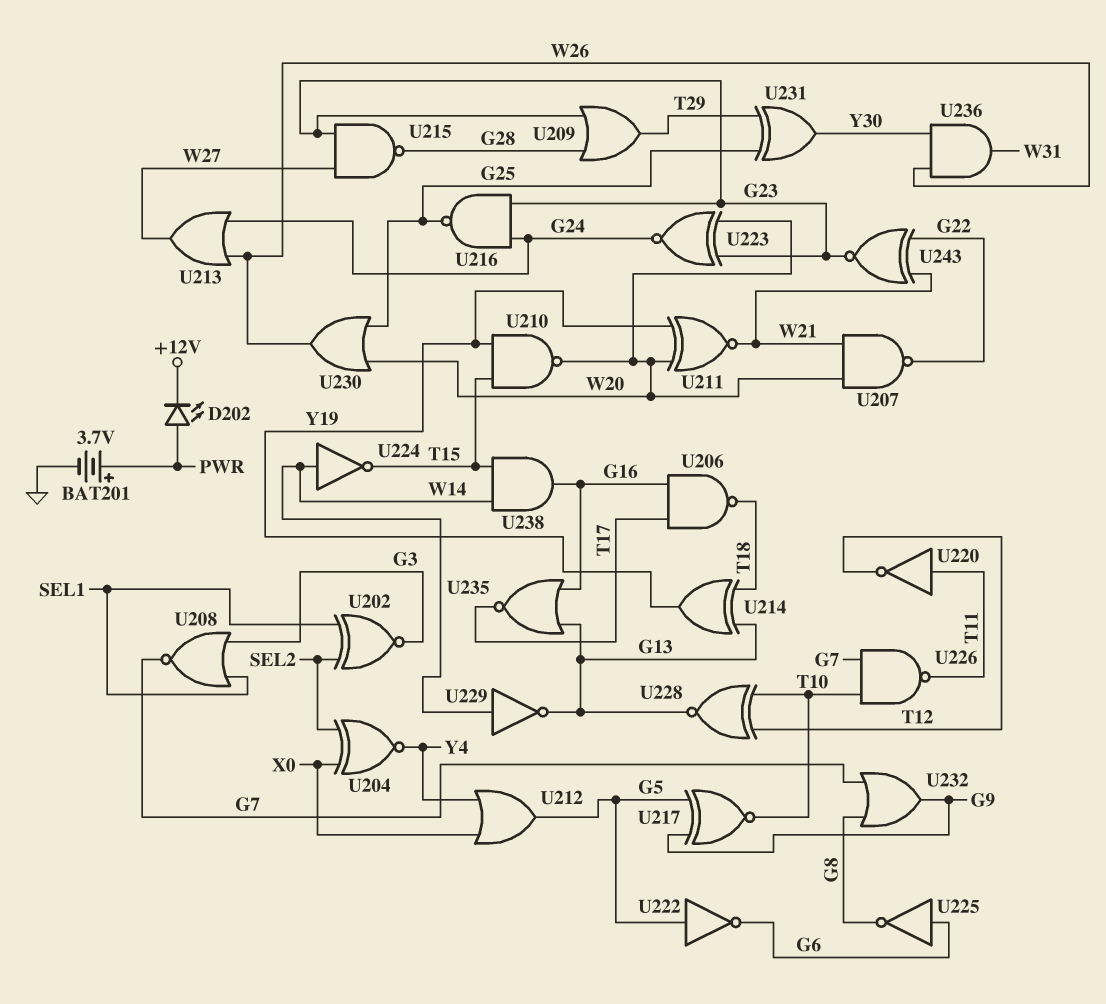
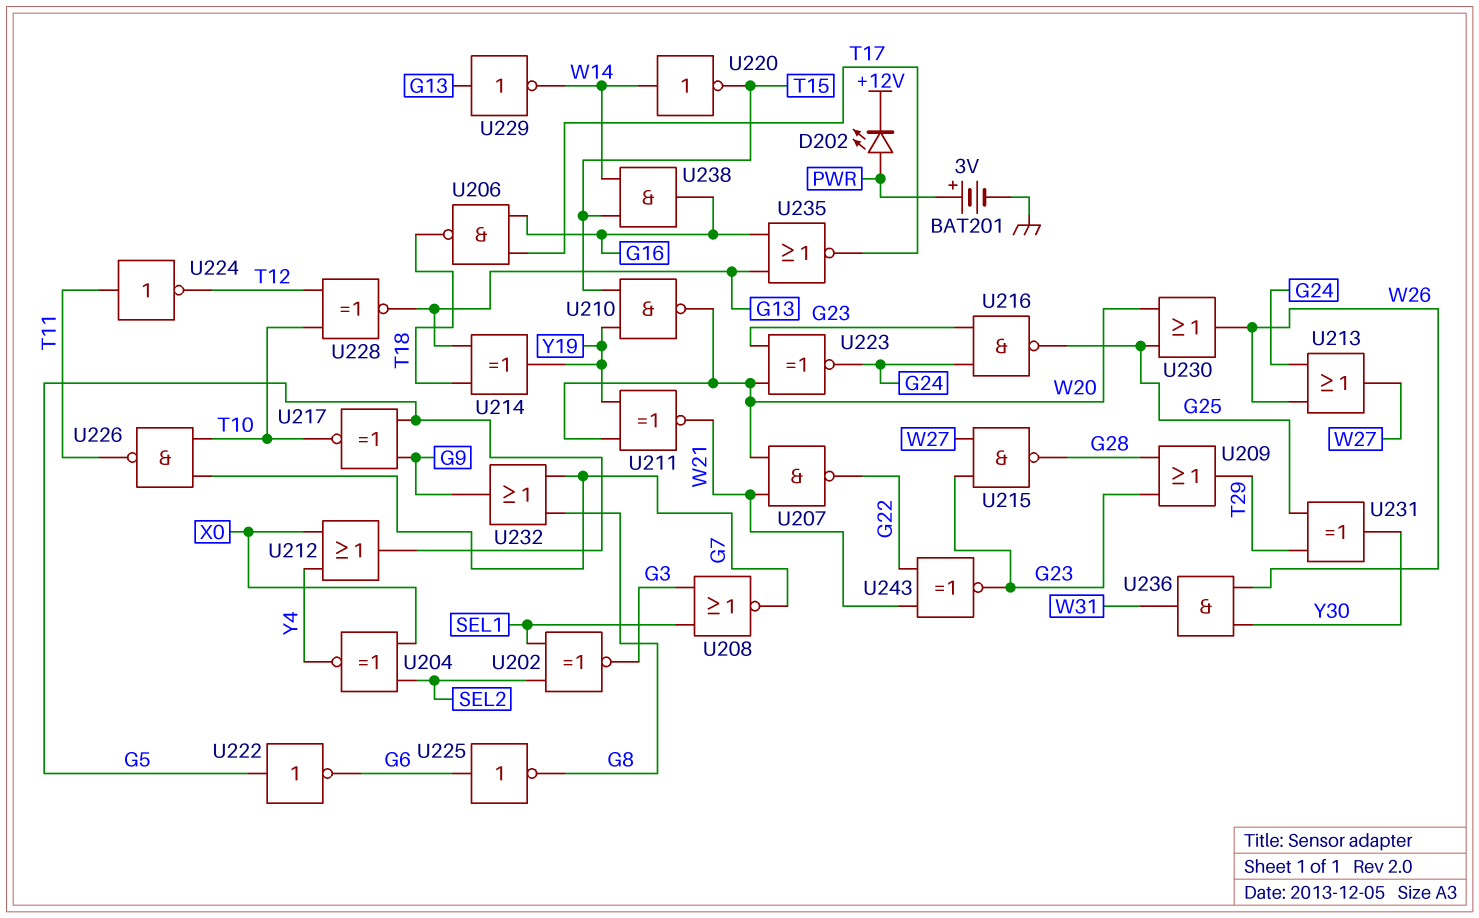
BAT201: 3.7V (plus PWR, minus GND) -> 3V (plus PWR, minus GND)
U220: NOT (in T11, out T12) -> NOT (in W14, out T15)
U224: NOT (in W14, out T15) -> NOT (in T11, out T12)
U229: NOT (in W14, out G13) -> NOT (in G13, out W14)

